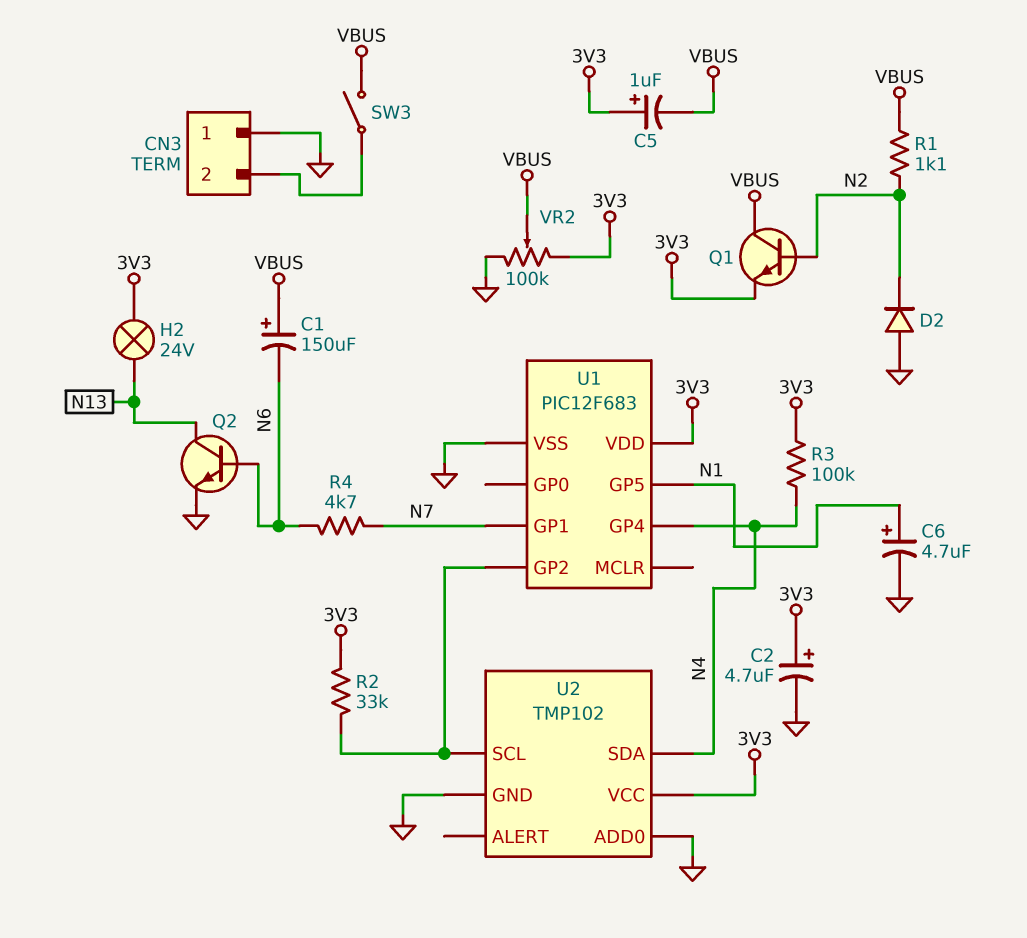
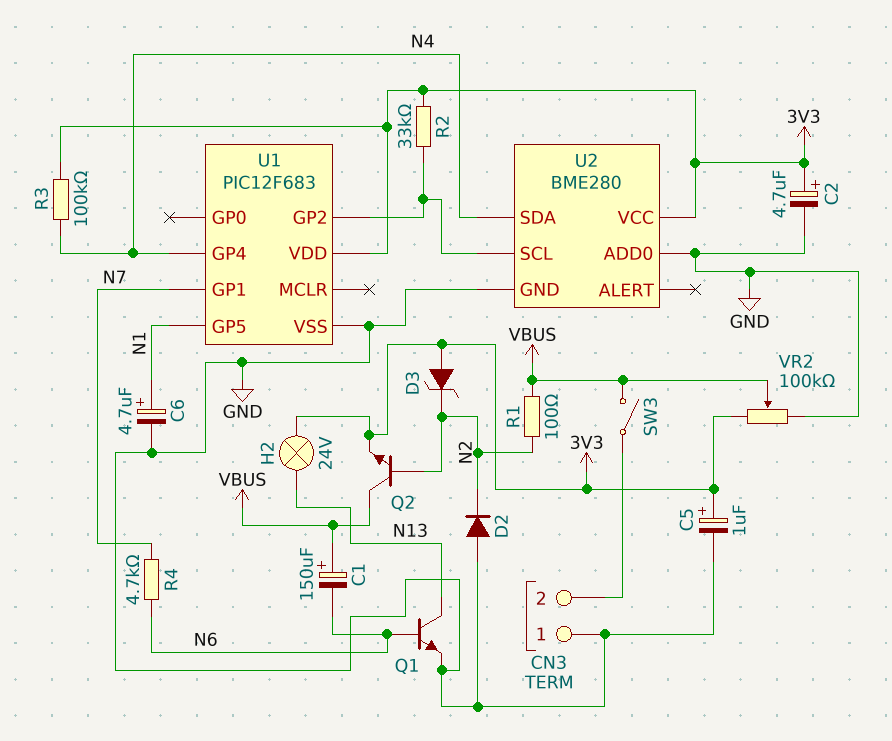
C5: 1uF (plus 3V3, minus VBUS) -> 1uF (plus 3V3, minus GND)
D3: none -> zener (A 3V3, K N2)
Q1: NPN (B N2, C VBUS, E 3V3) -> NPN (B N6, C N13, E GND)
Q2: NPN (B N6, C N13, E GND) -> NPN (B N2, C VBUS, E 3V3)
R1: 1.1k (N2, VBUS) -> 100 (N2, VBUS)
U2: TMP102 -> BME280

